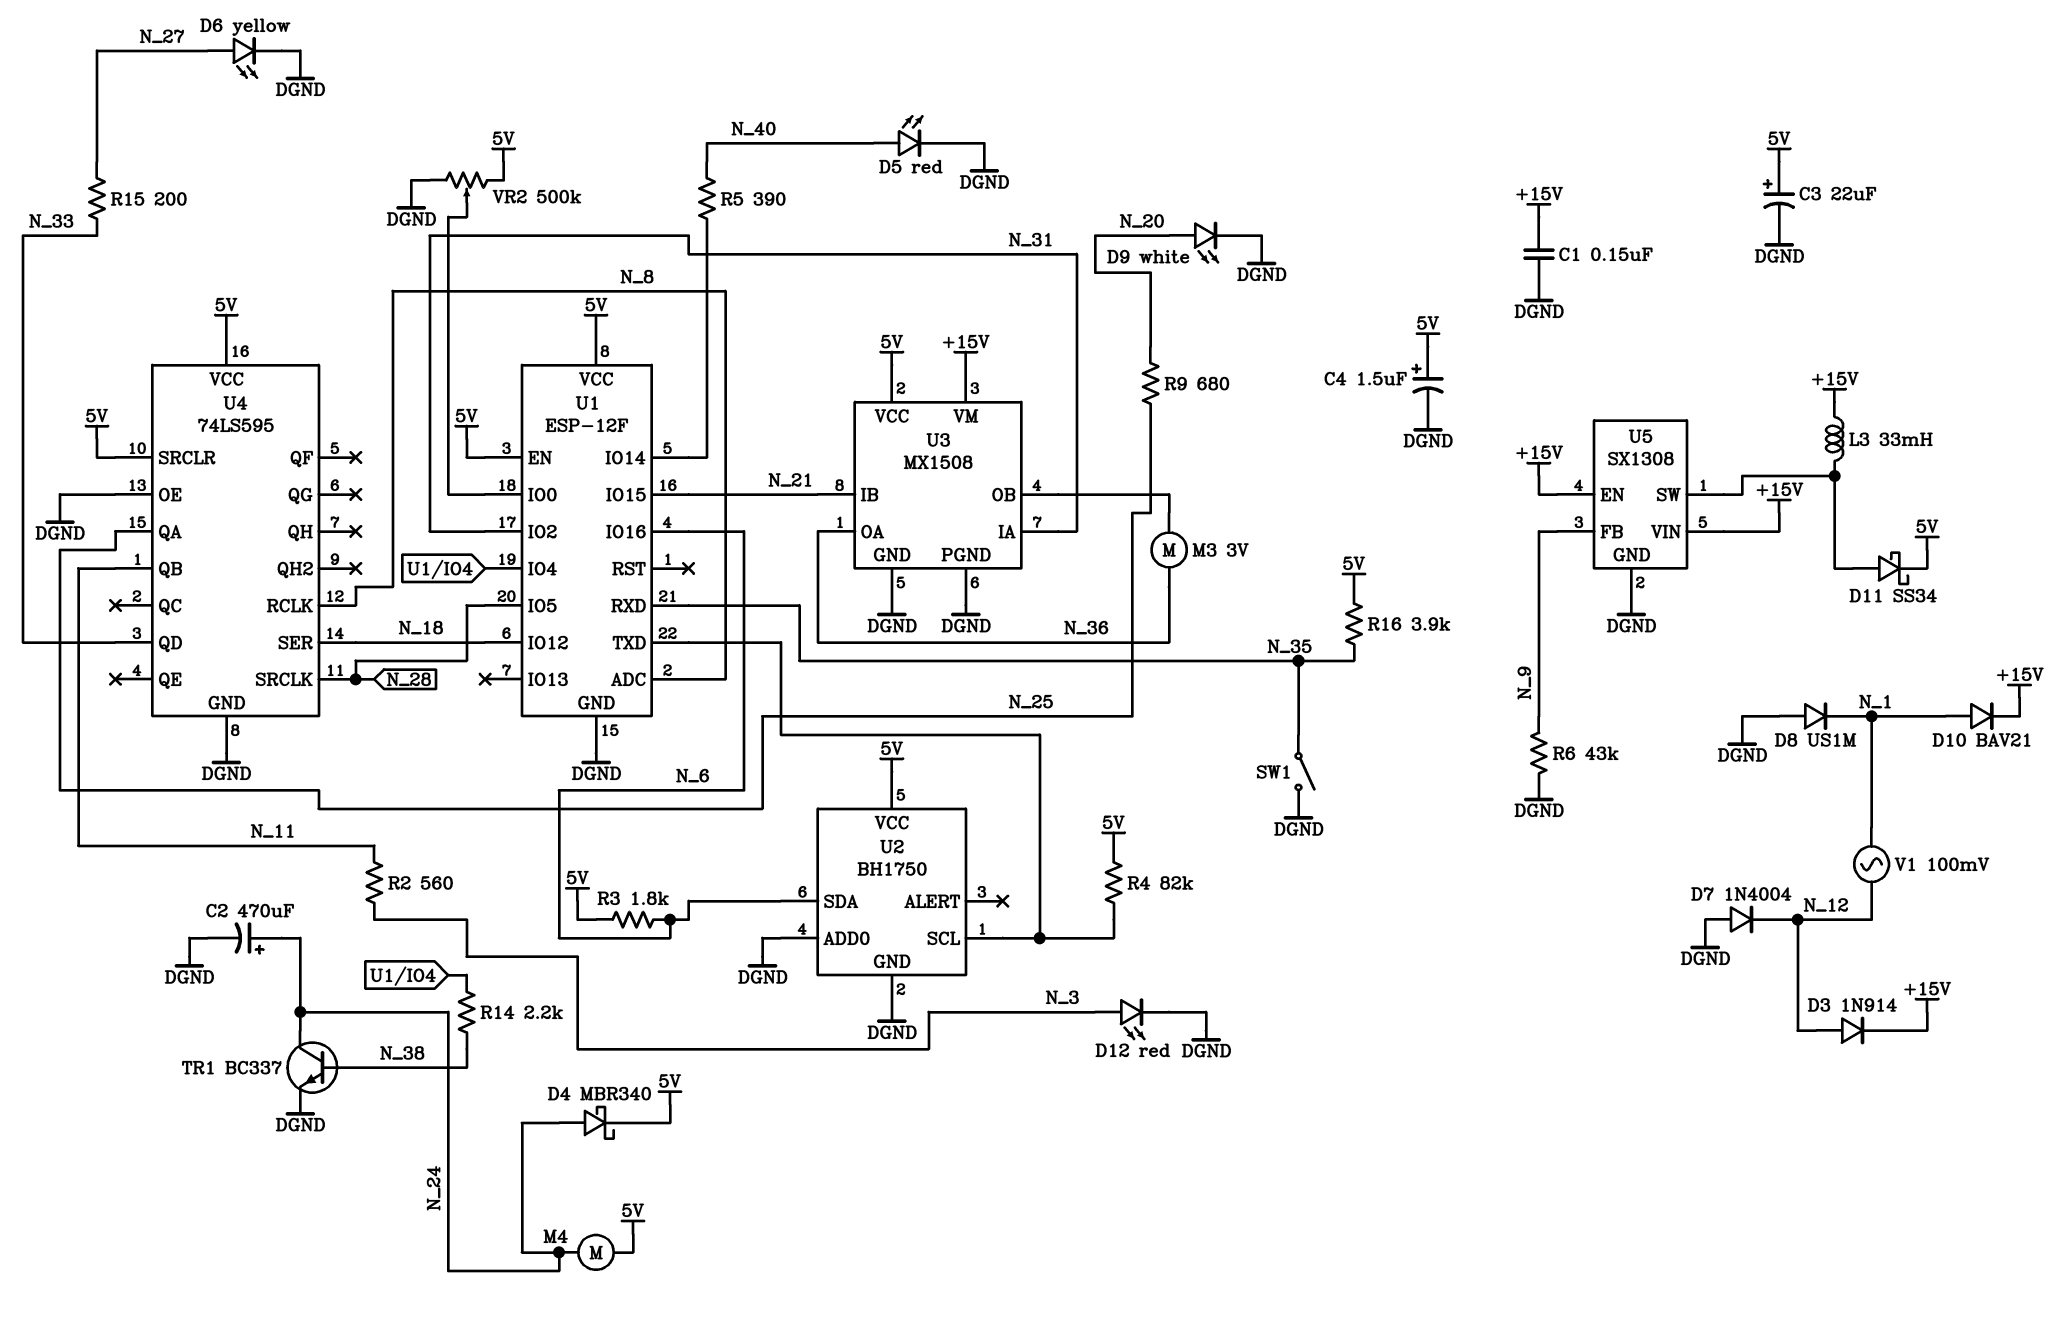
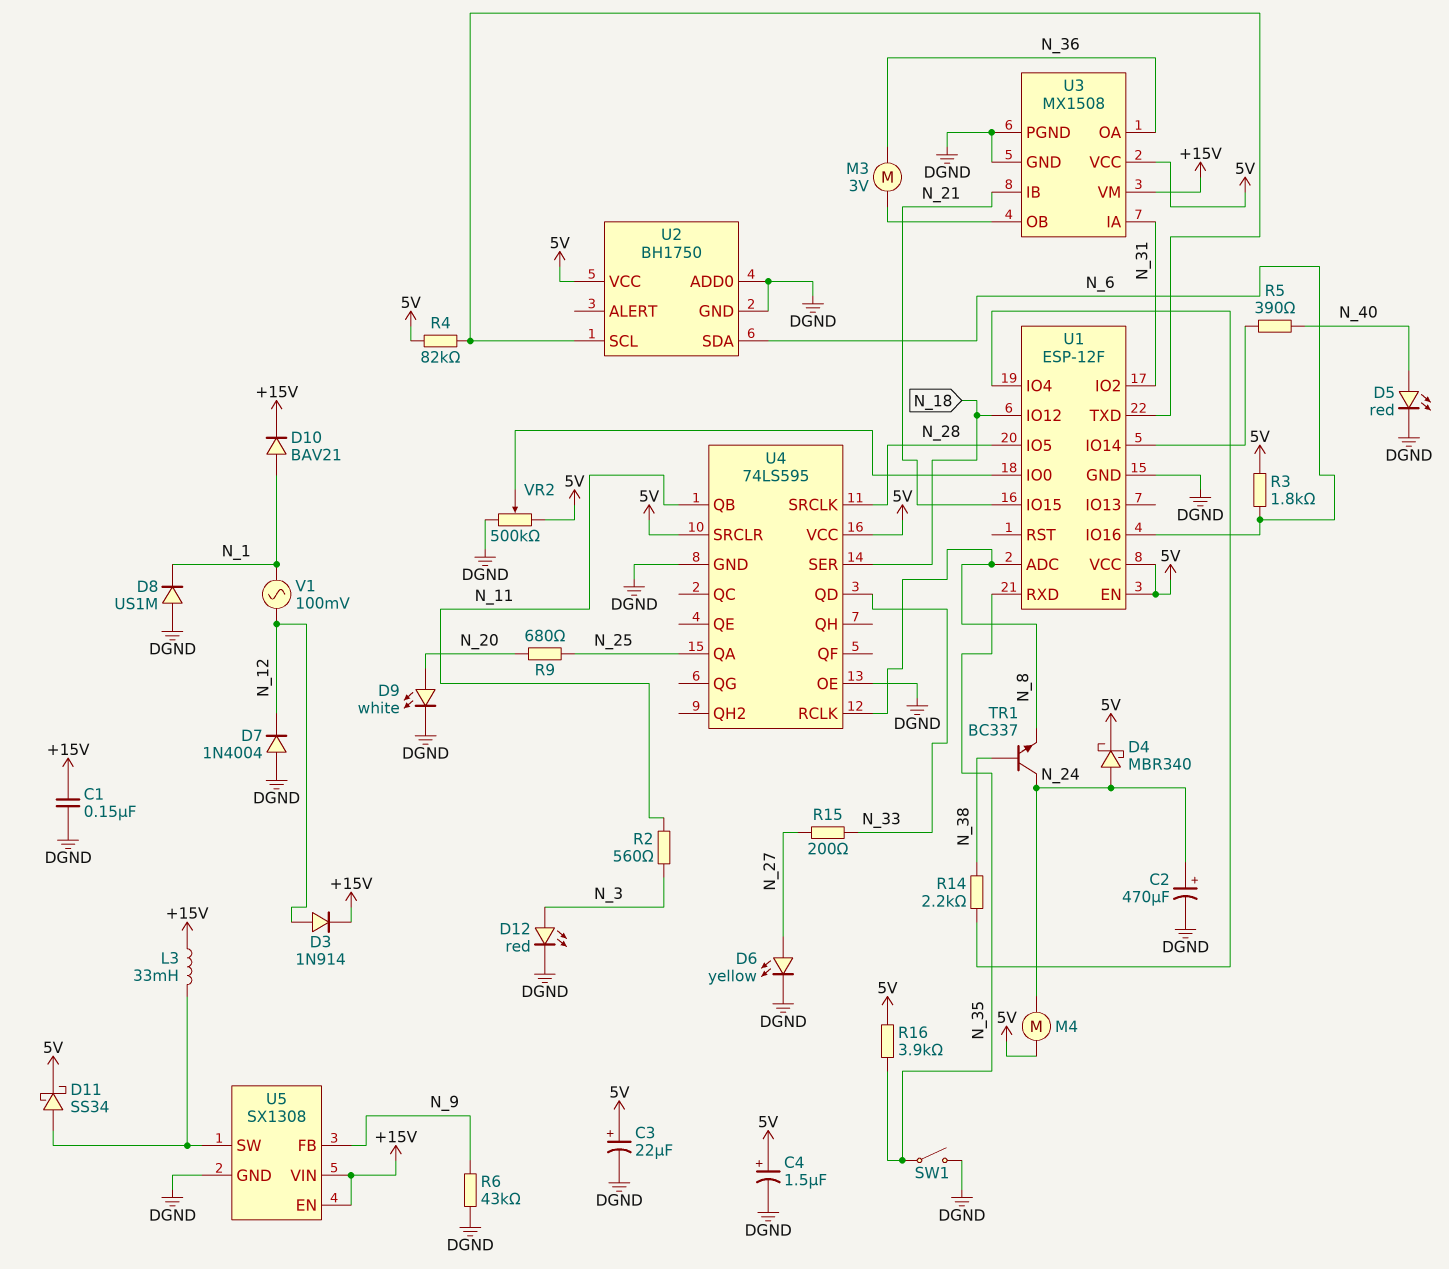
TR1: NPN BC337 (B N_38, C N_24, E DGND) -> NPN BC337 (B N_38, C N_24, E N_8)

